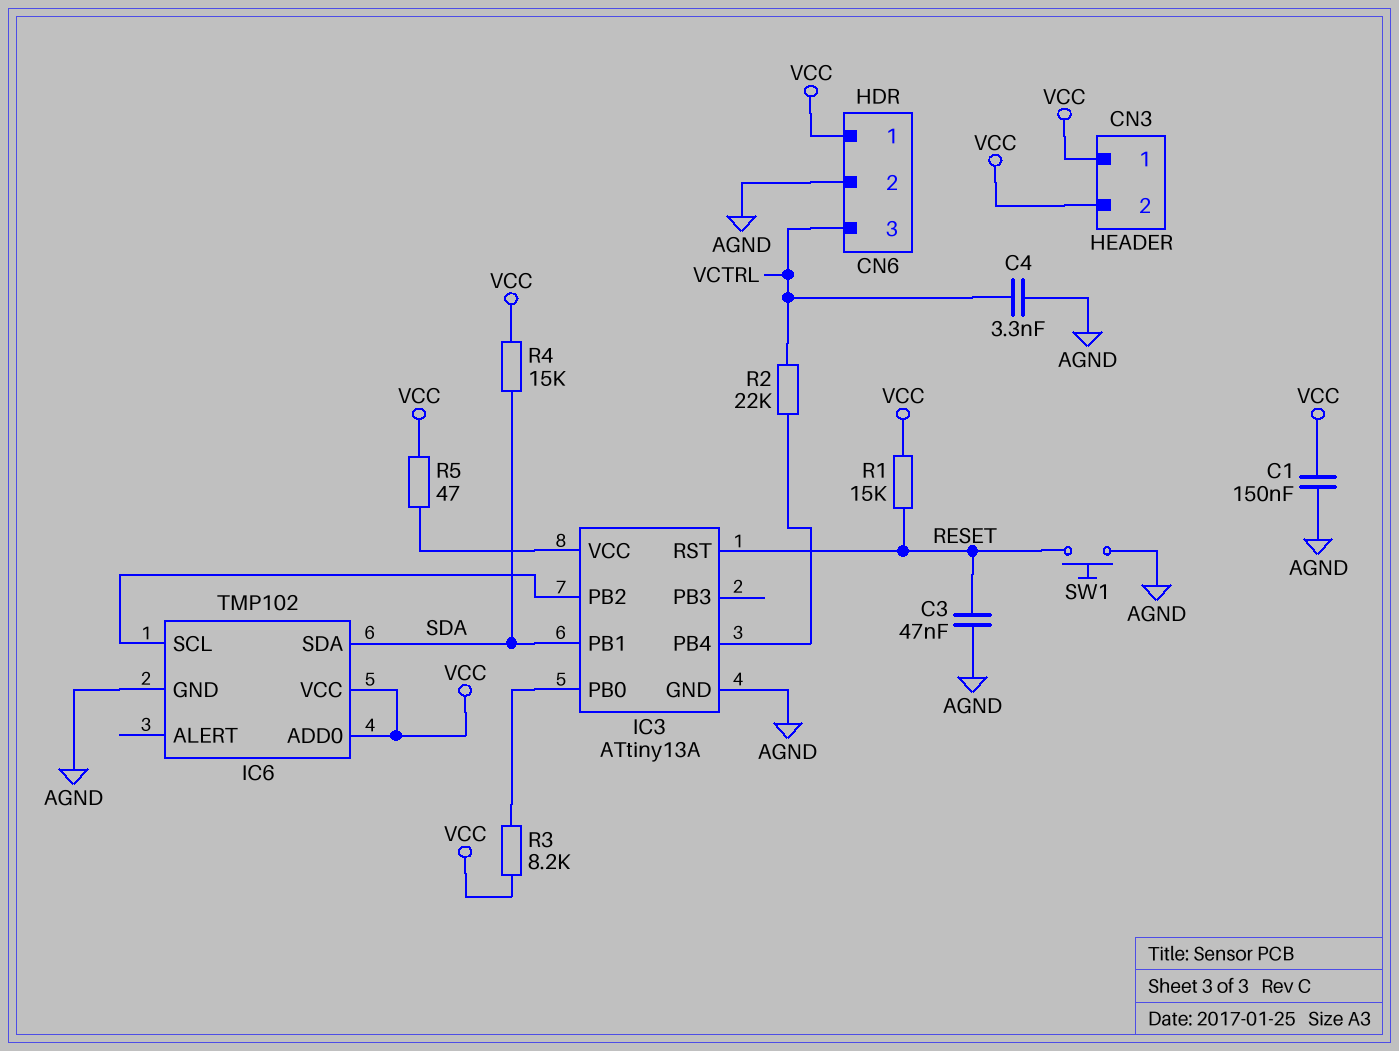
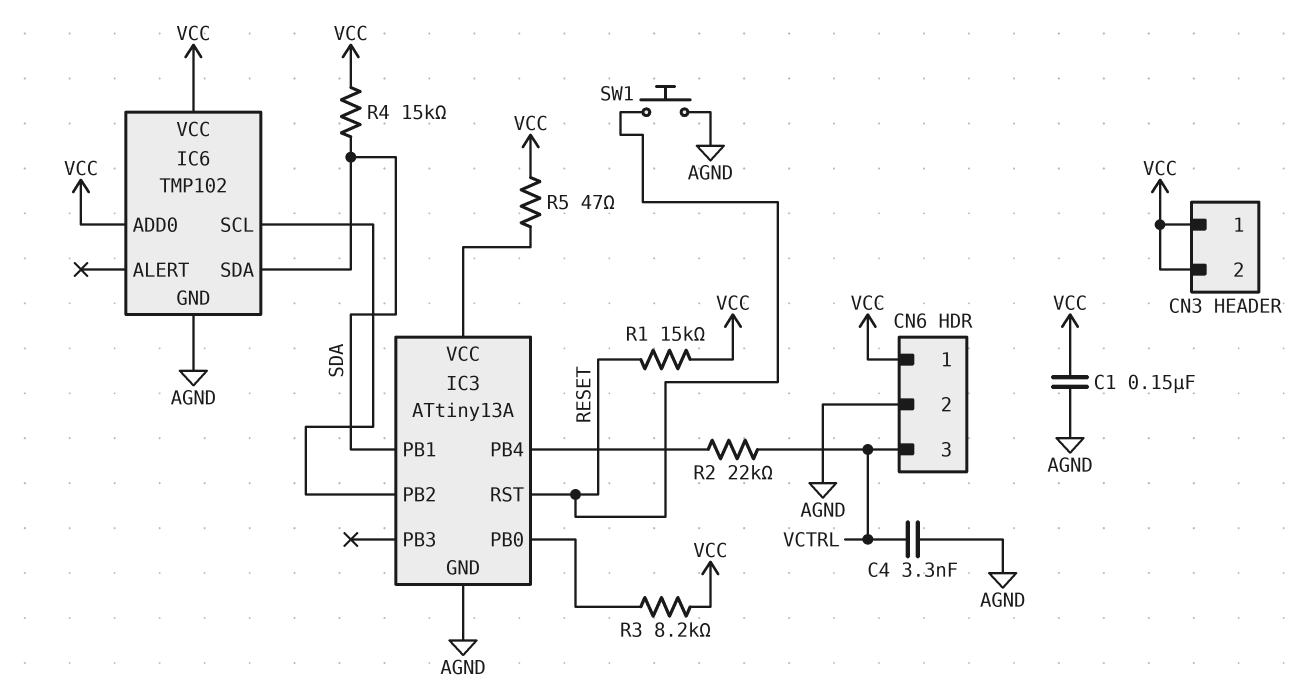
C3: 47nF (AGND, RESET) -> none

